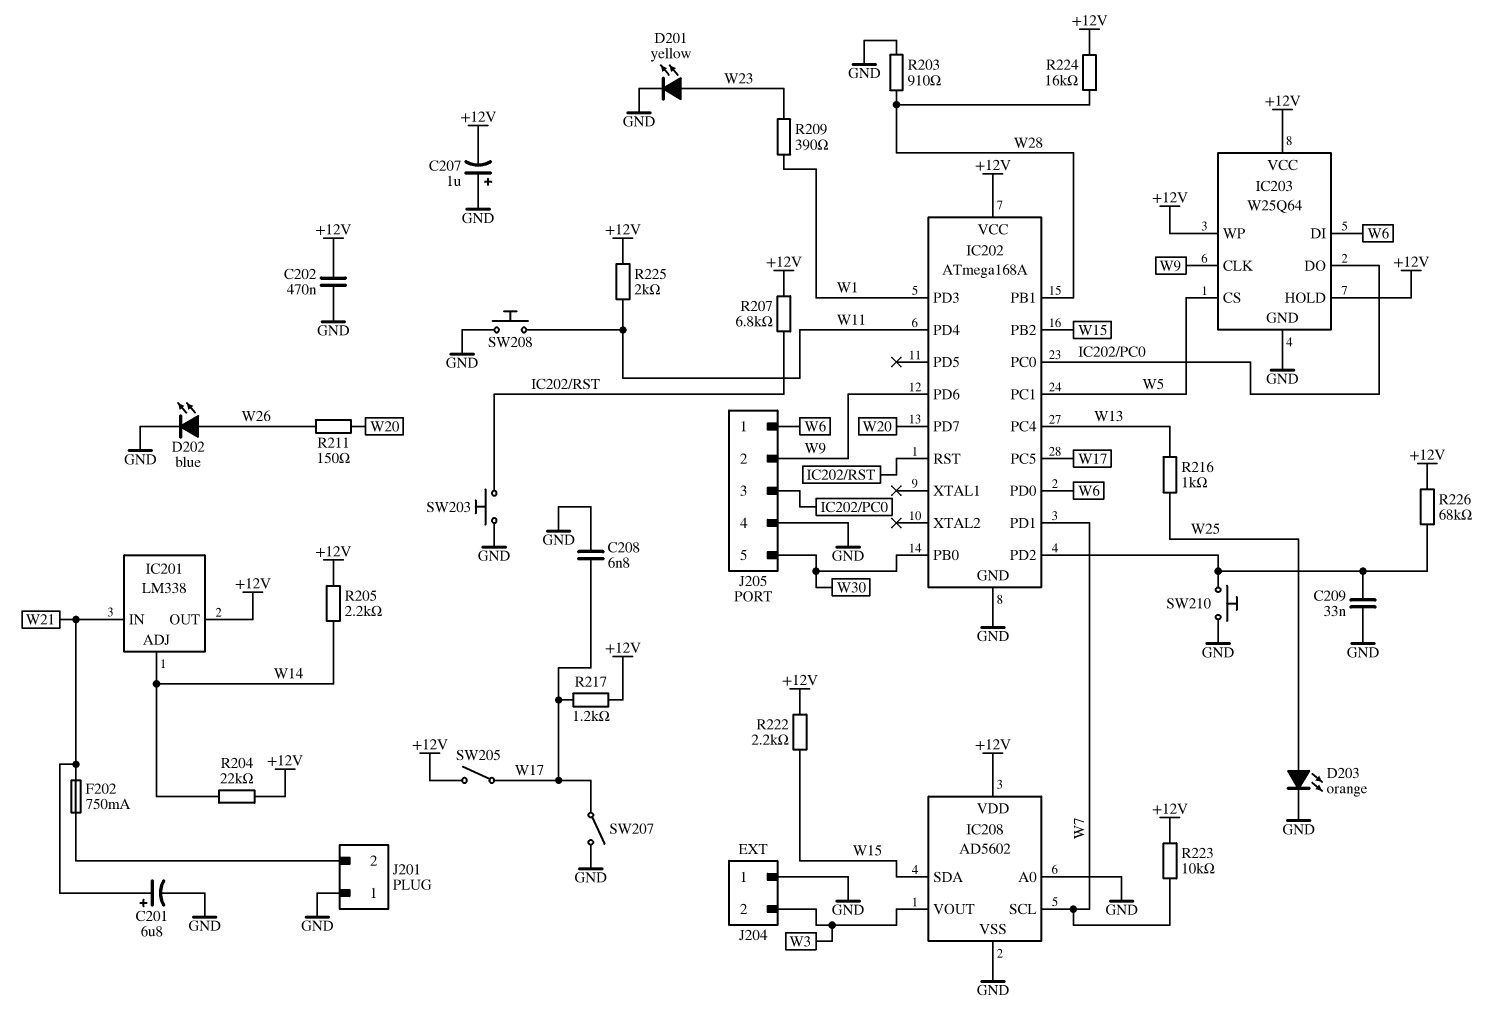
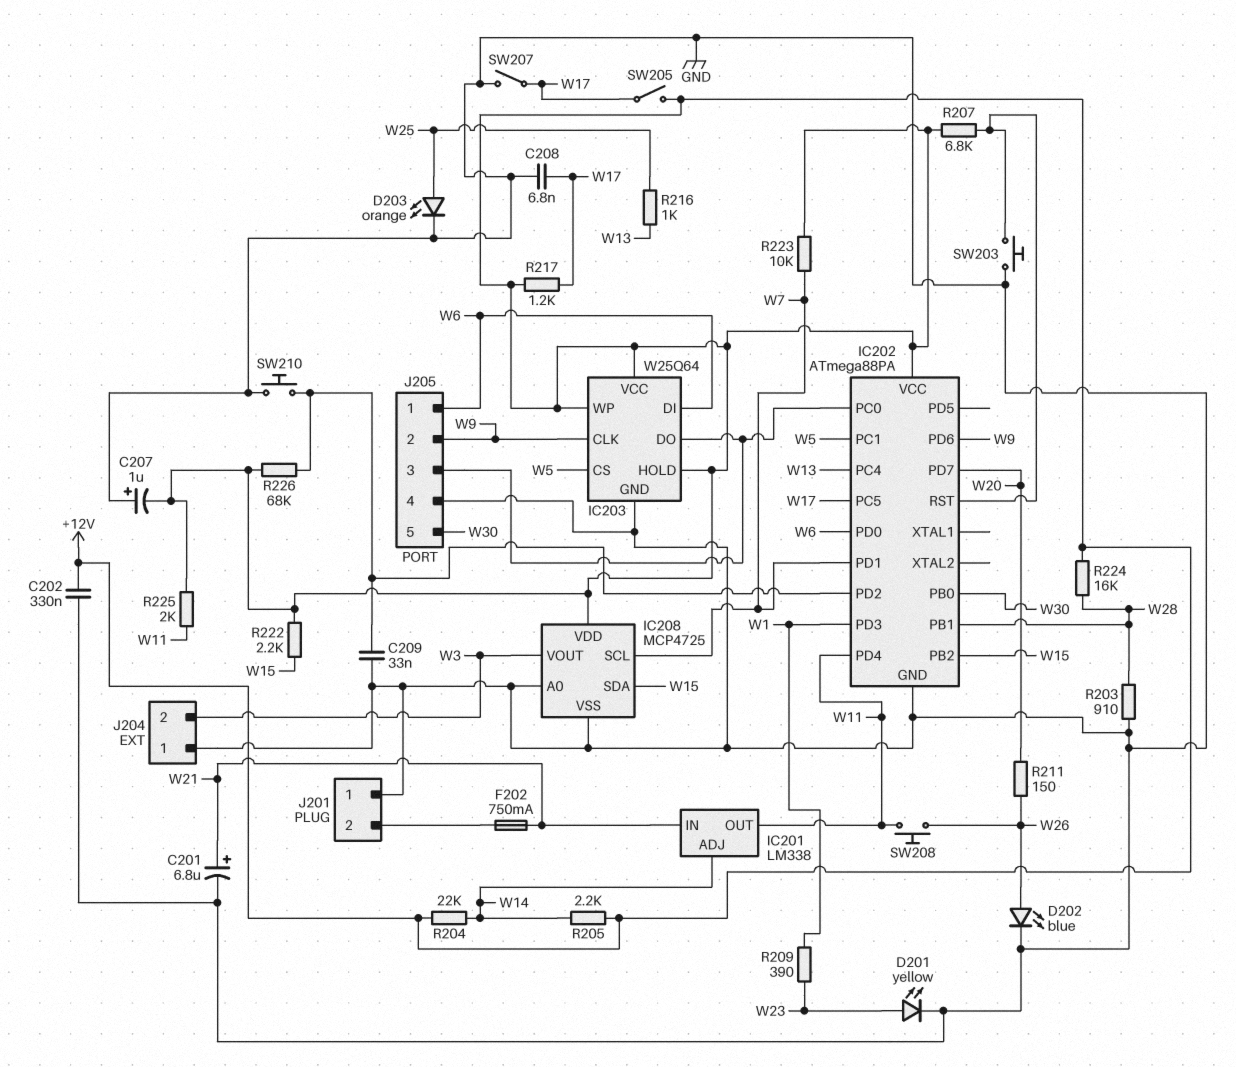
C202: 470nF (+12V, GND) -> 330nF (+12V, GND)
IC201 pin OUT: +12V -> W11
IC202: ATmega168A -> ATmega88PA
IC208: AD5602 -> MCP4725
SW208: button (GND, W11) -> button (W11, W26)

